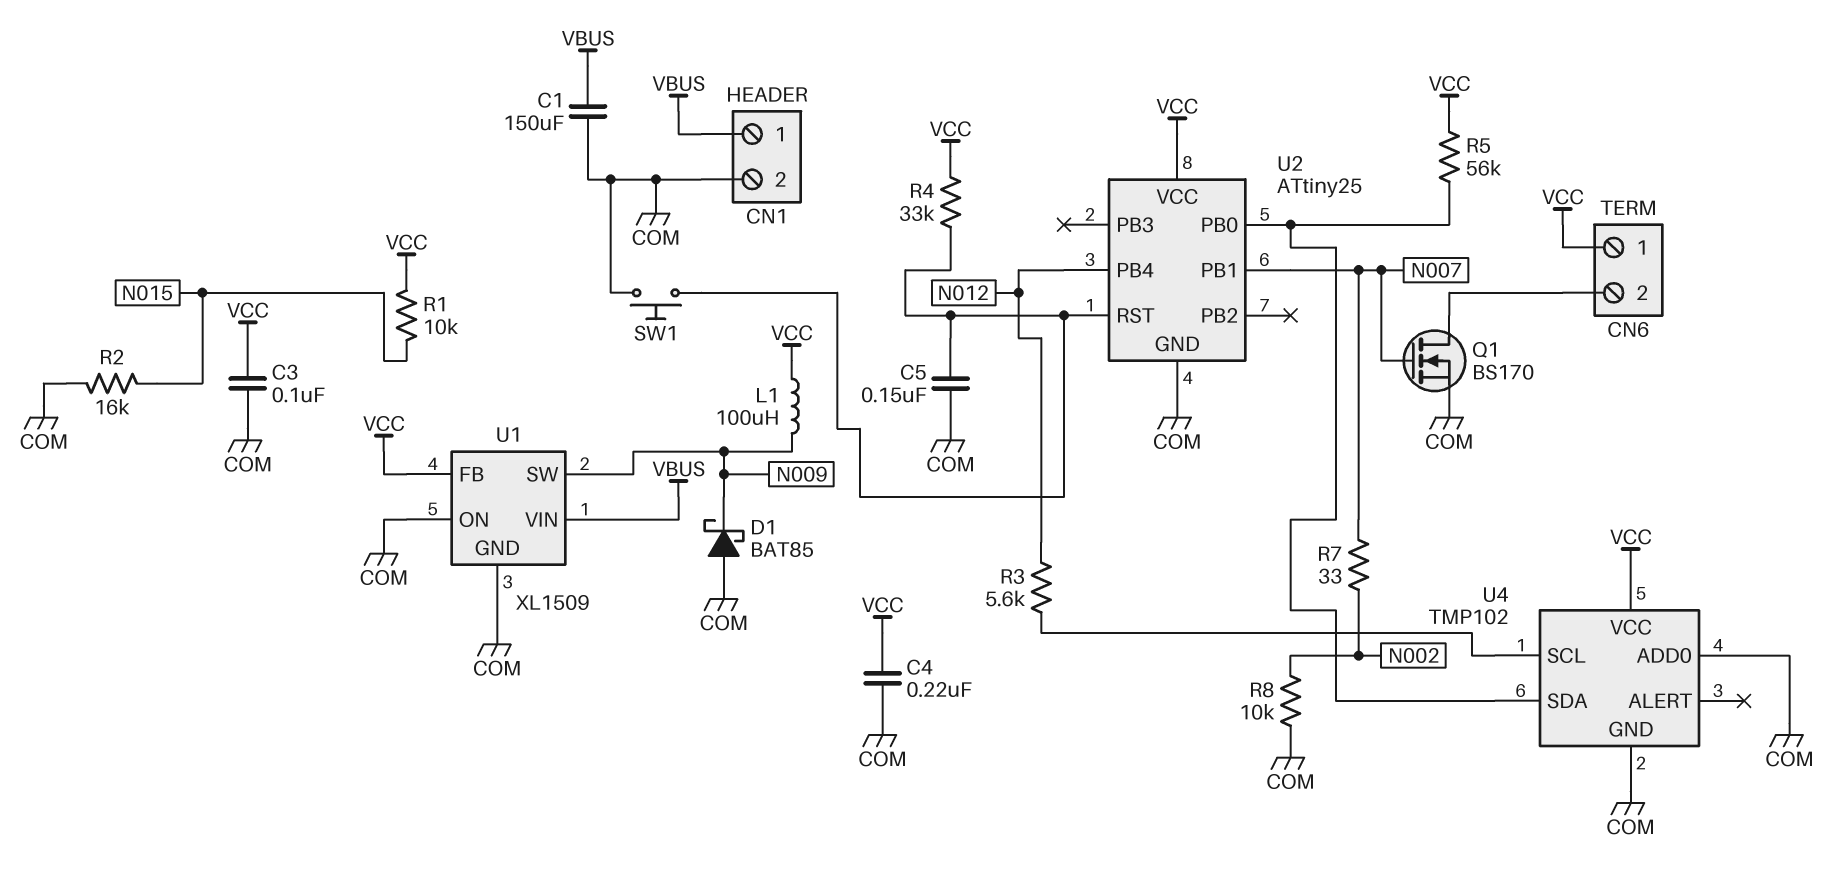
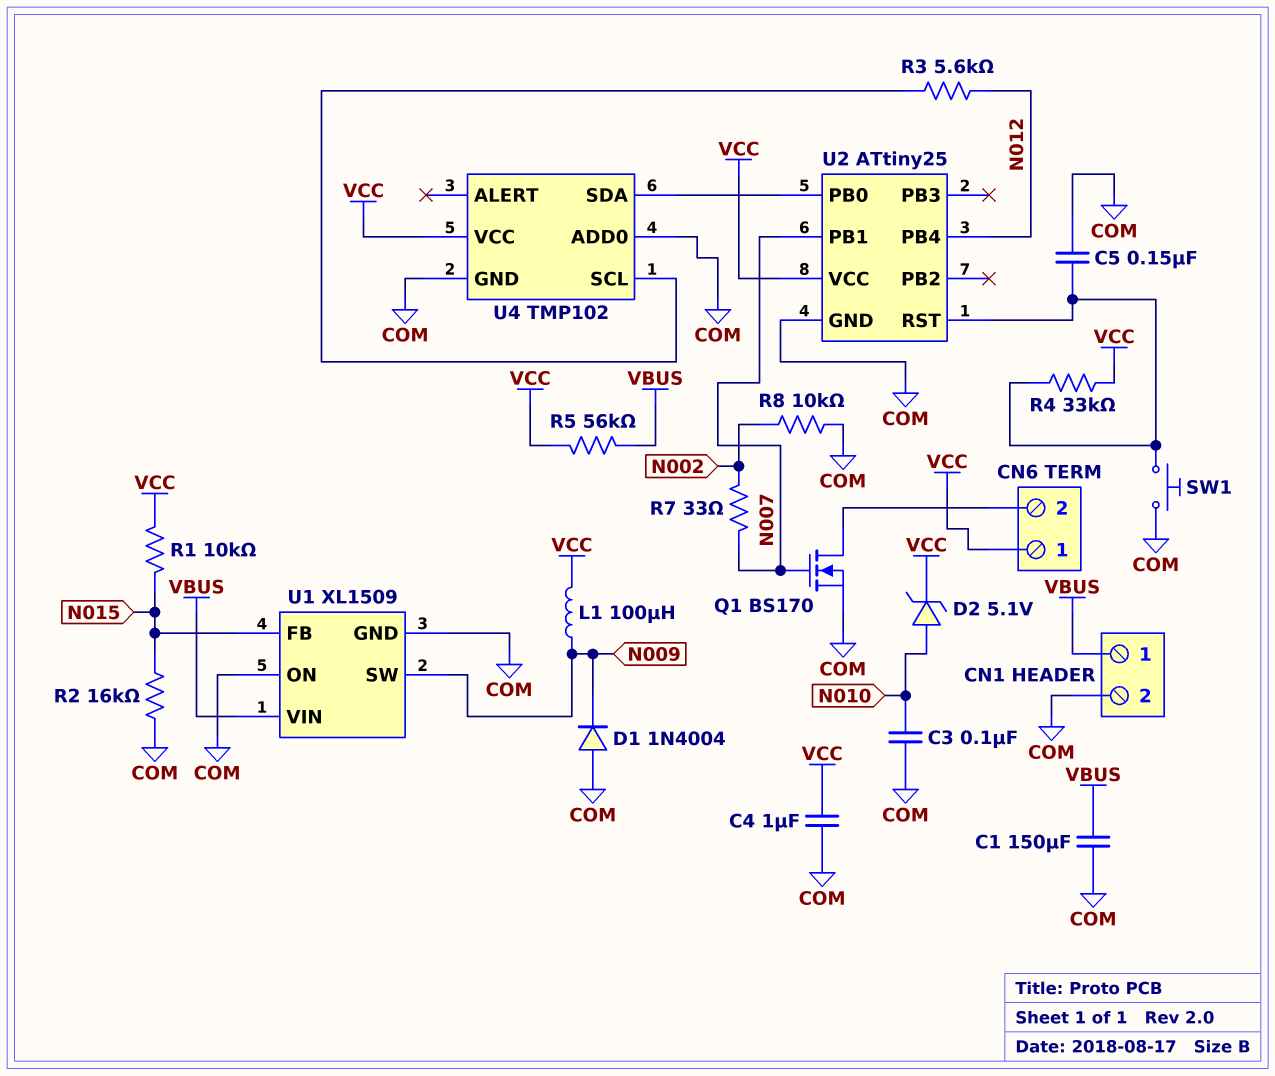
C3: 100nF (COM, VCC) -> 100nF (COM, N010)
C4: 220nF (COM, VCC) -> 1uF (COM, VCC)
D1: schottky BAT85 (A COM, K N009) -> diode 1N4004 (A COM, K N009)
D2: none -> zener 5.1V (A N010, K VCC)
R5: 56k (U2/PB0, VCC) -> 56k (VBUS, VCC)
U1 pin FB: VCC -> N015

